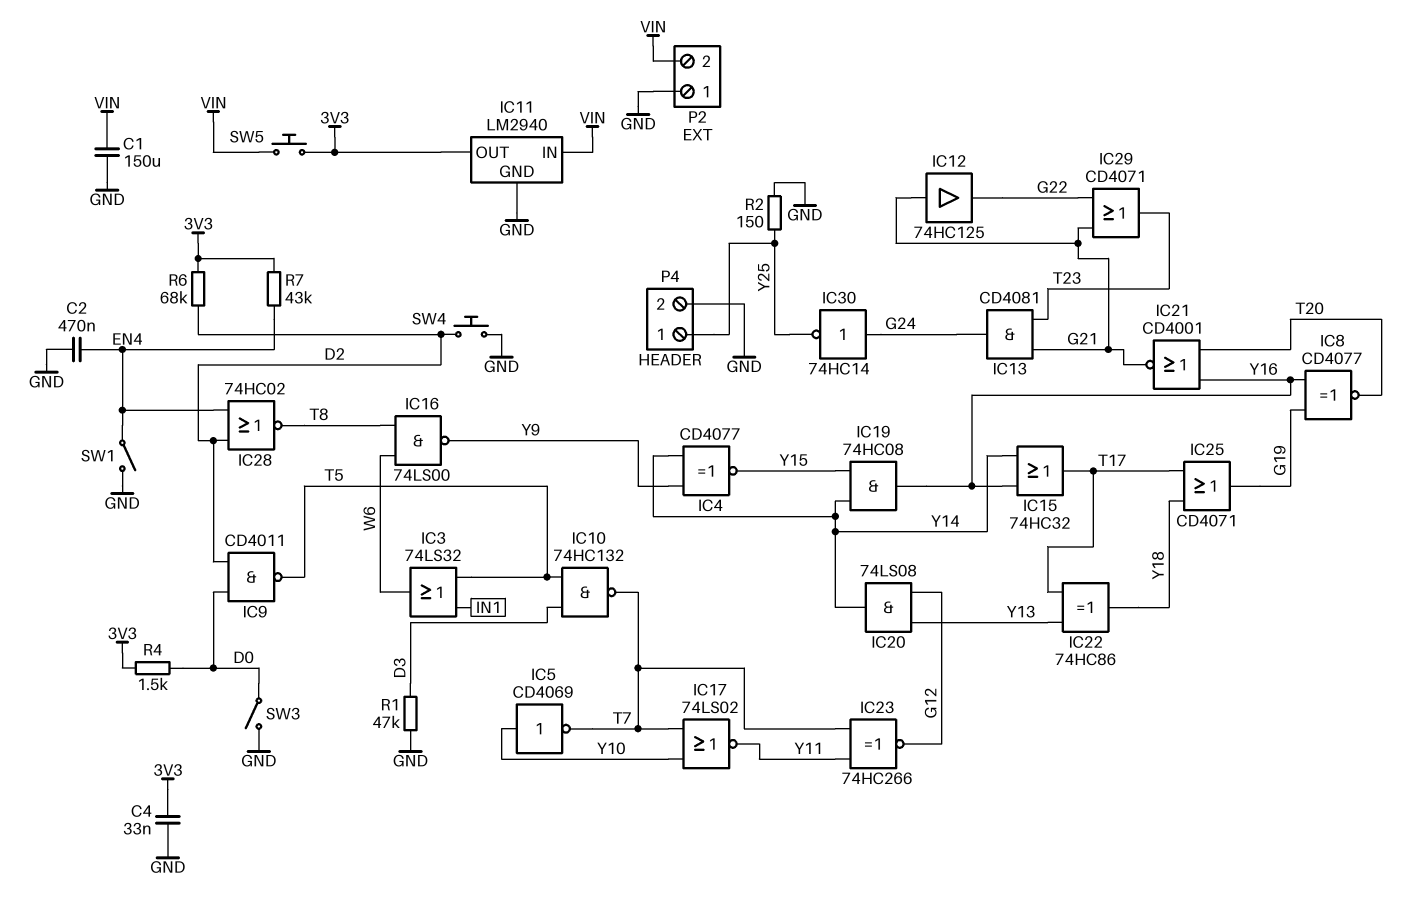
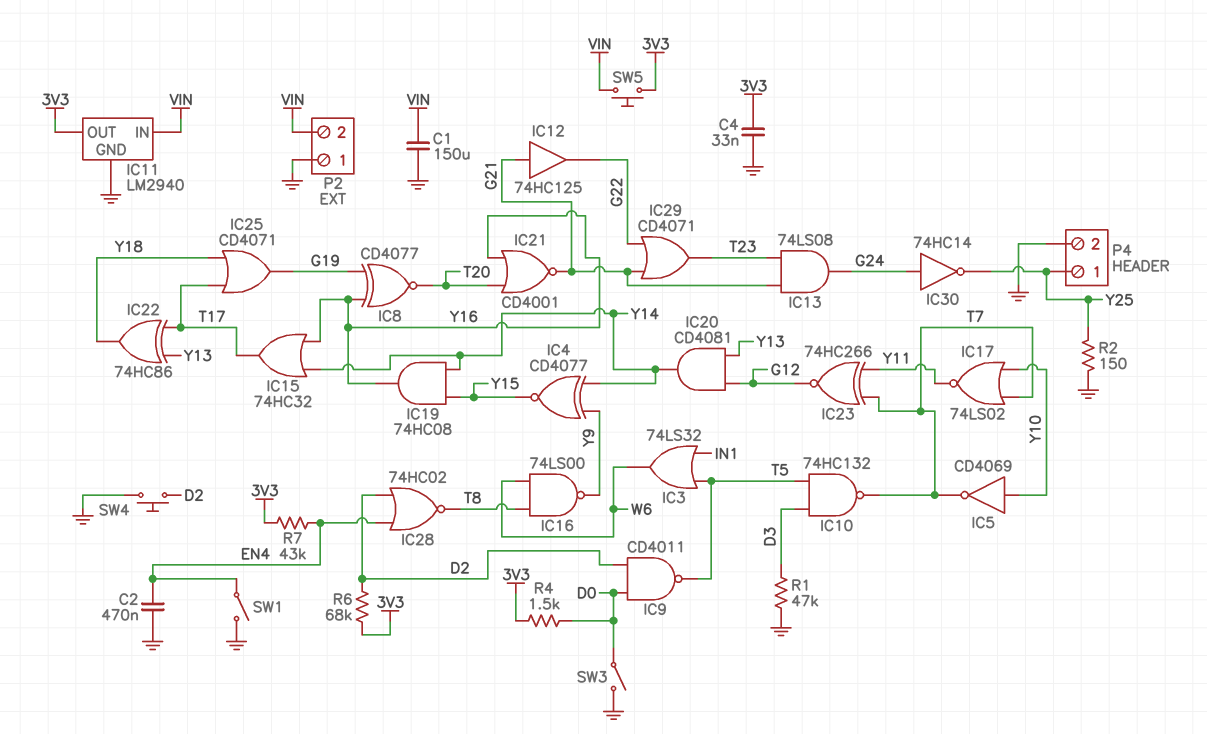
IC13: AND CD4081 (in G21, in T23, out G24) -> AND 74LS08 (in G21, in T23, out G24)
IC20: AND 74LS08 (in G12, in Y13, out Y14) -> AND CD4081 (in G12, in Y13, out Y14)

